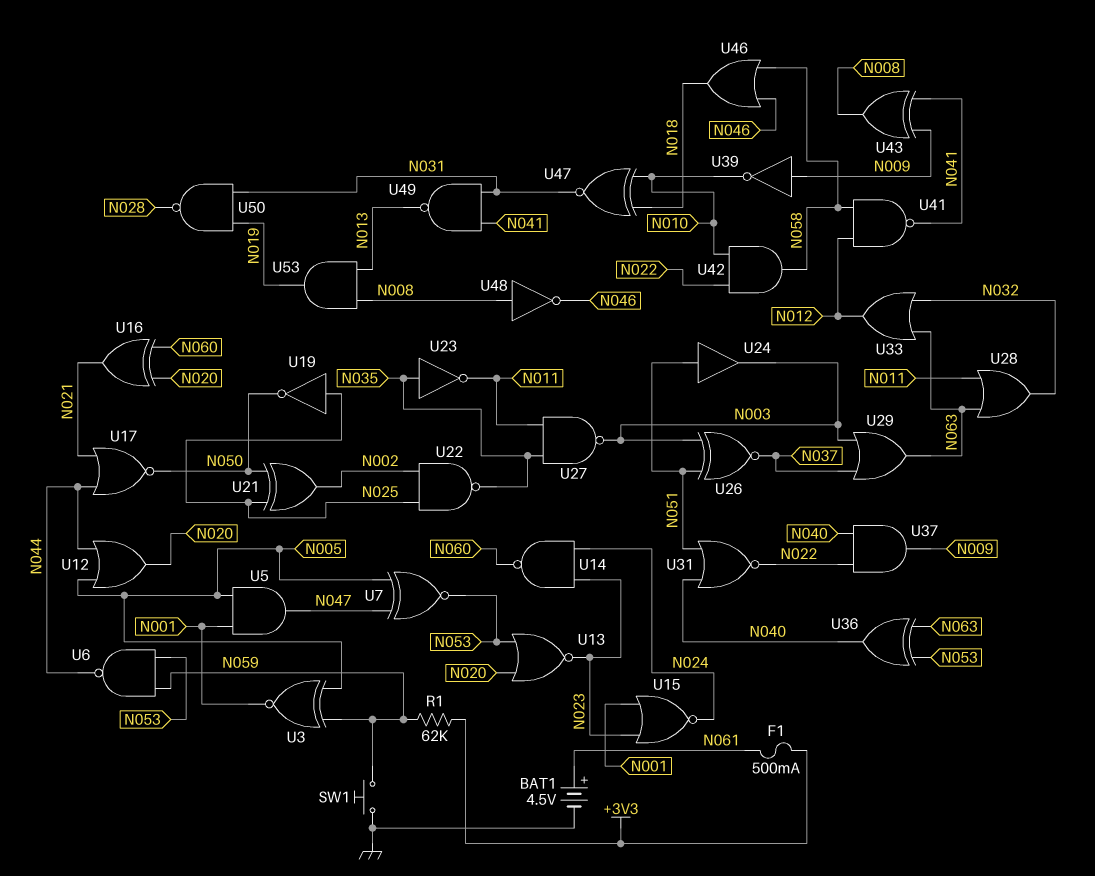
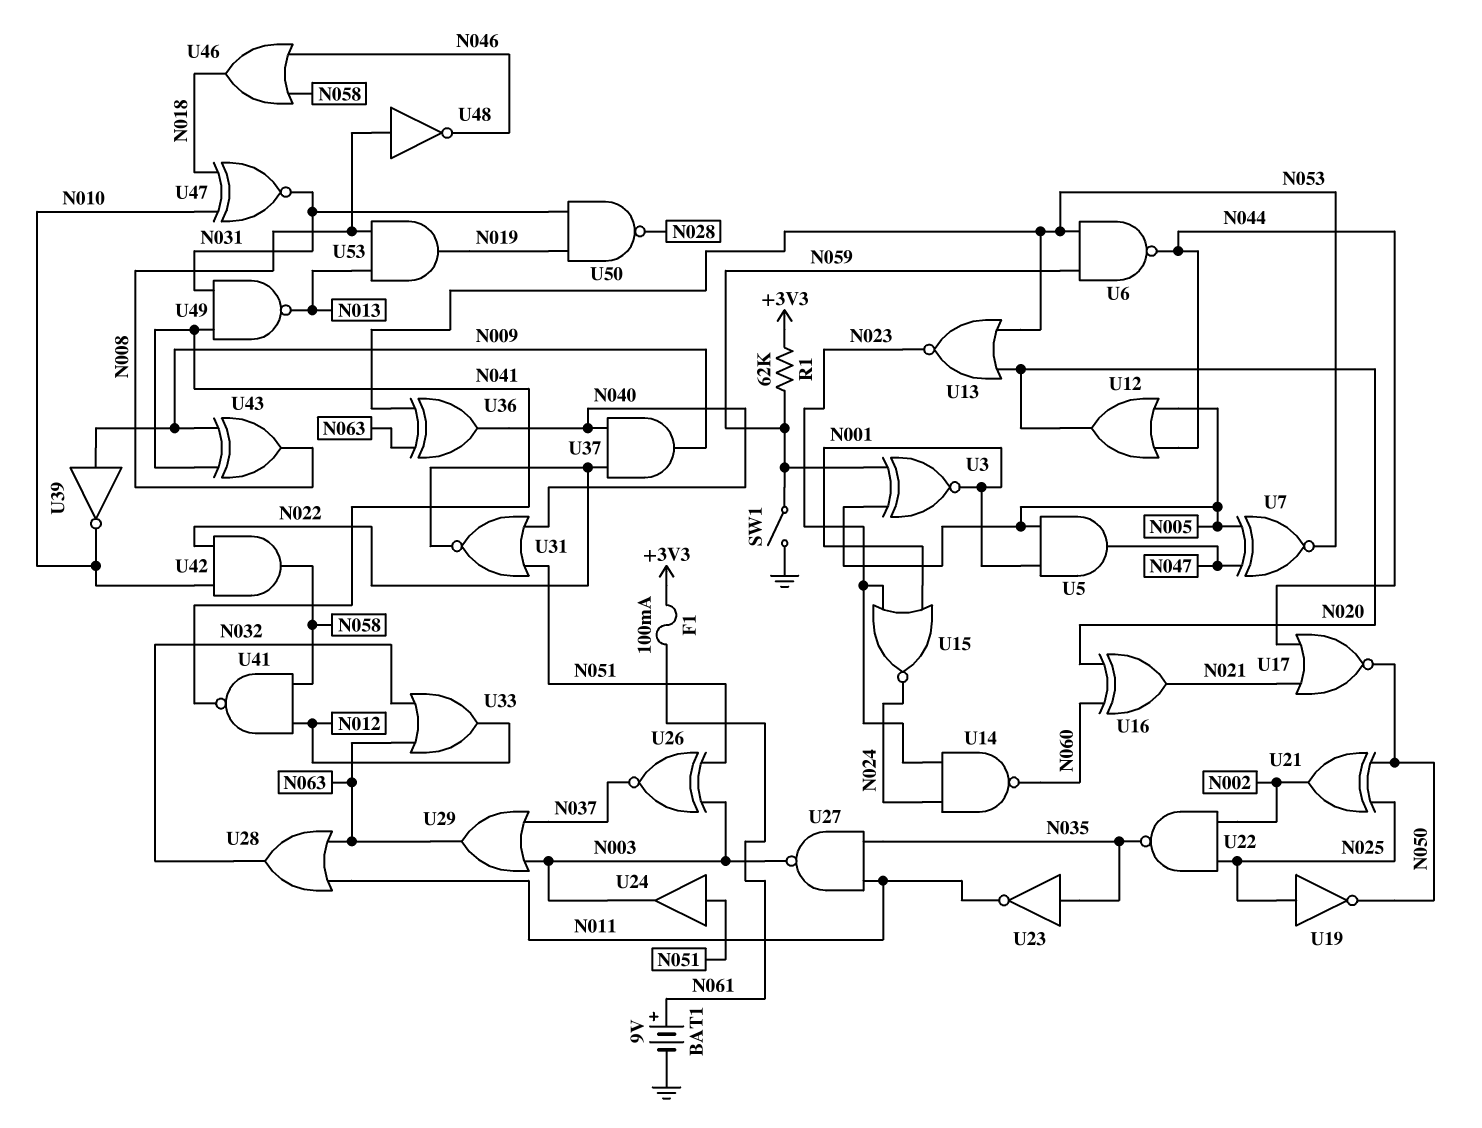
BAT1: 4.5V (plus N061, minus GND) -> 9V (plus N061, minus GND)
F1: 500mA (+3V3, N061) -> 100mA (+3V3, N061)
SW1: button (GND, N059) -> switch (GND, N059)

